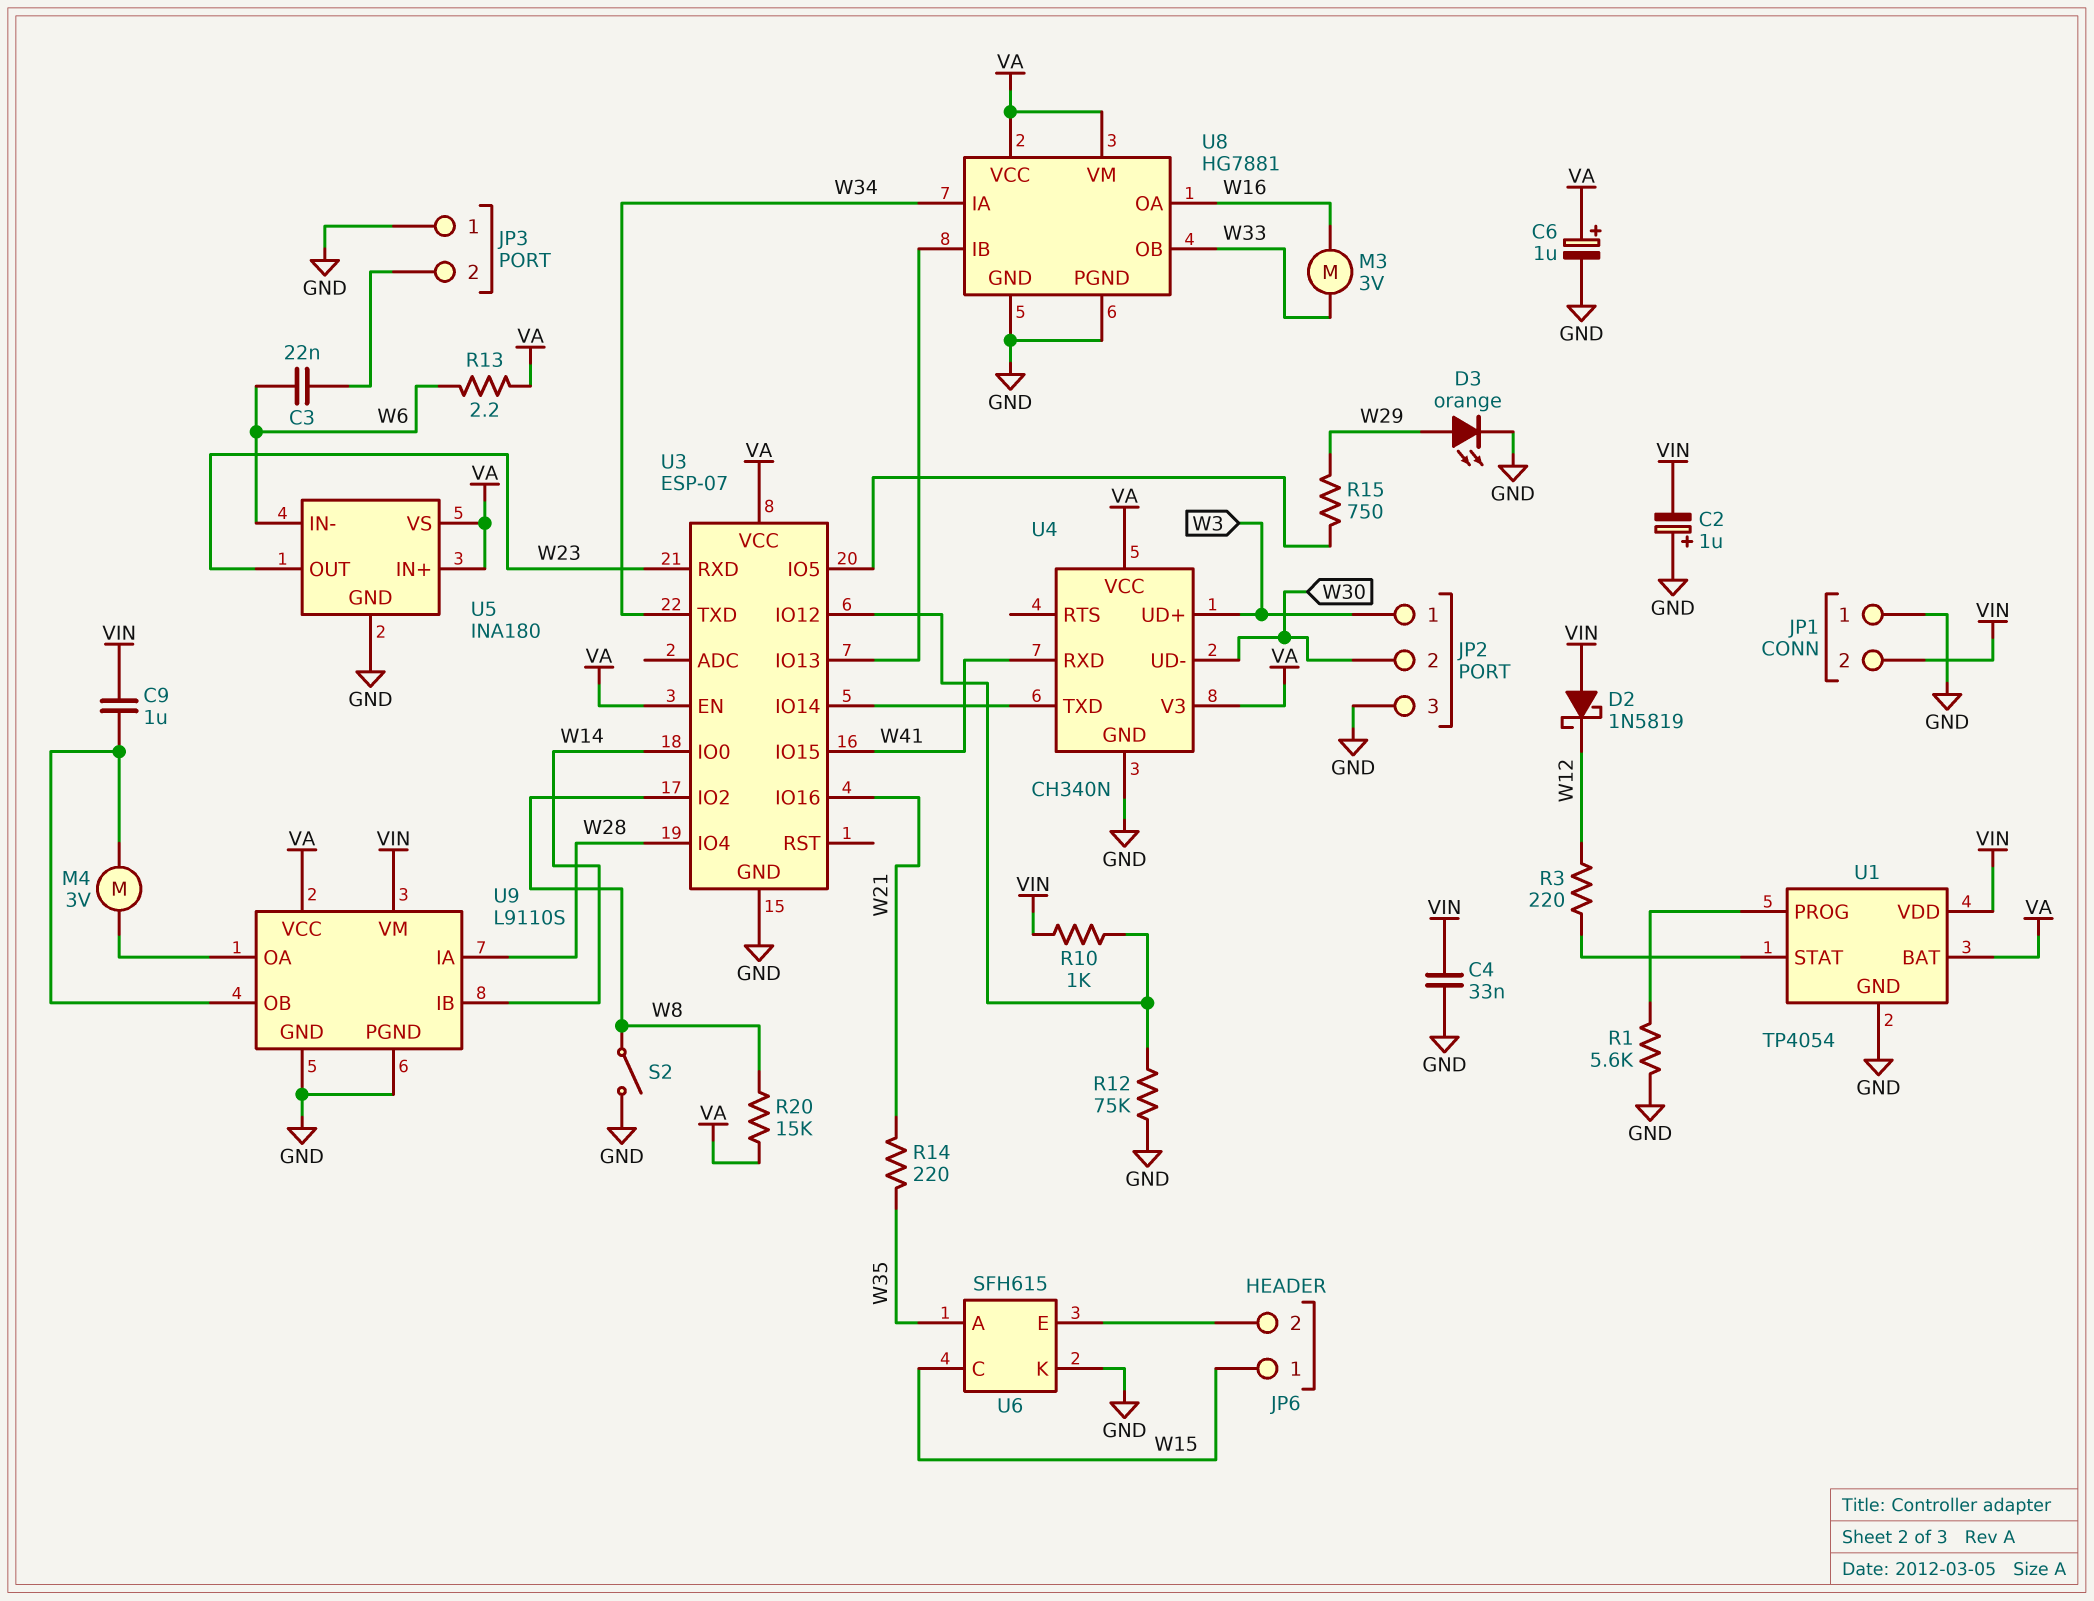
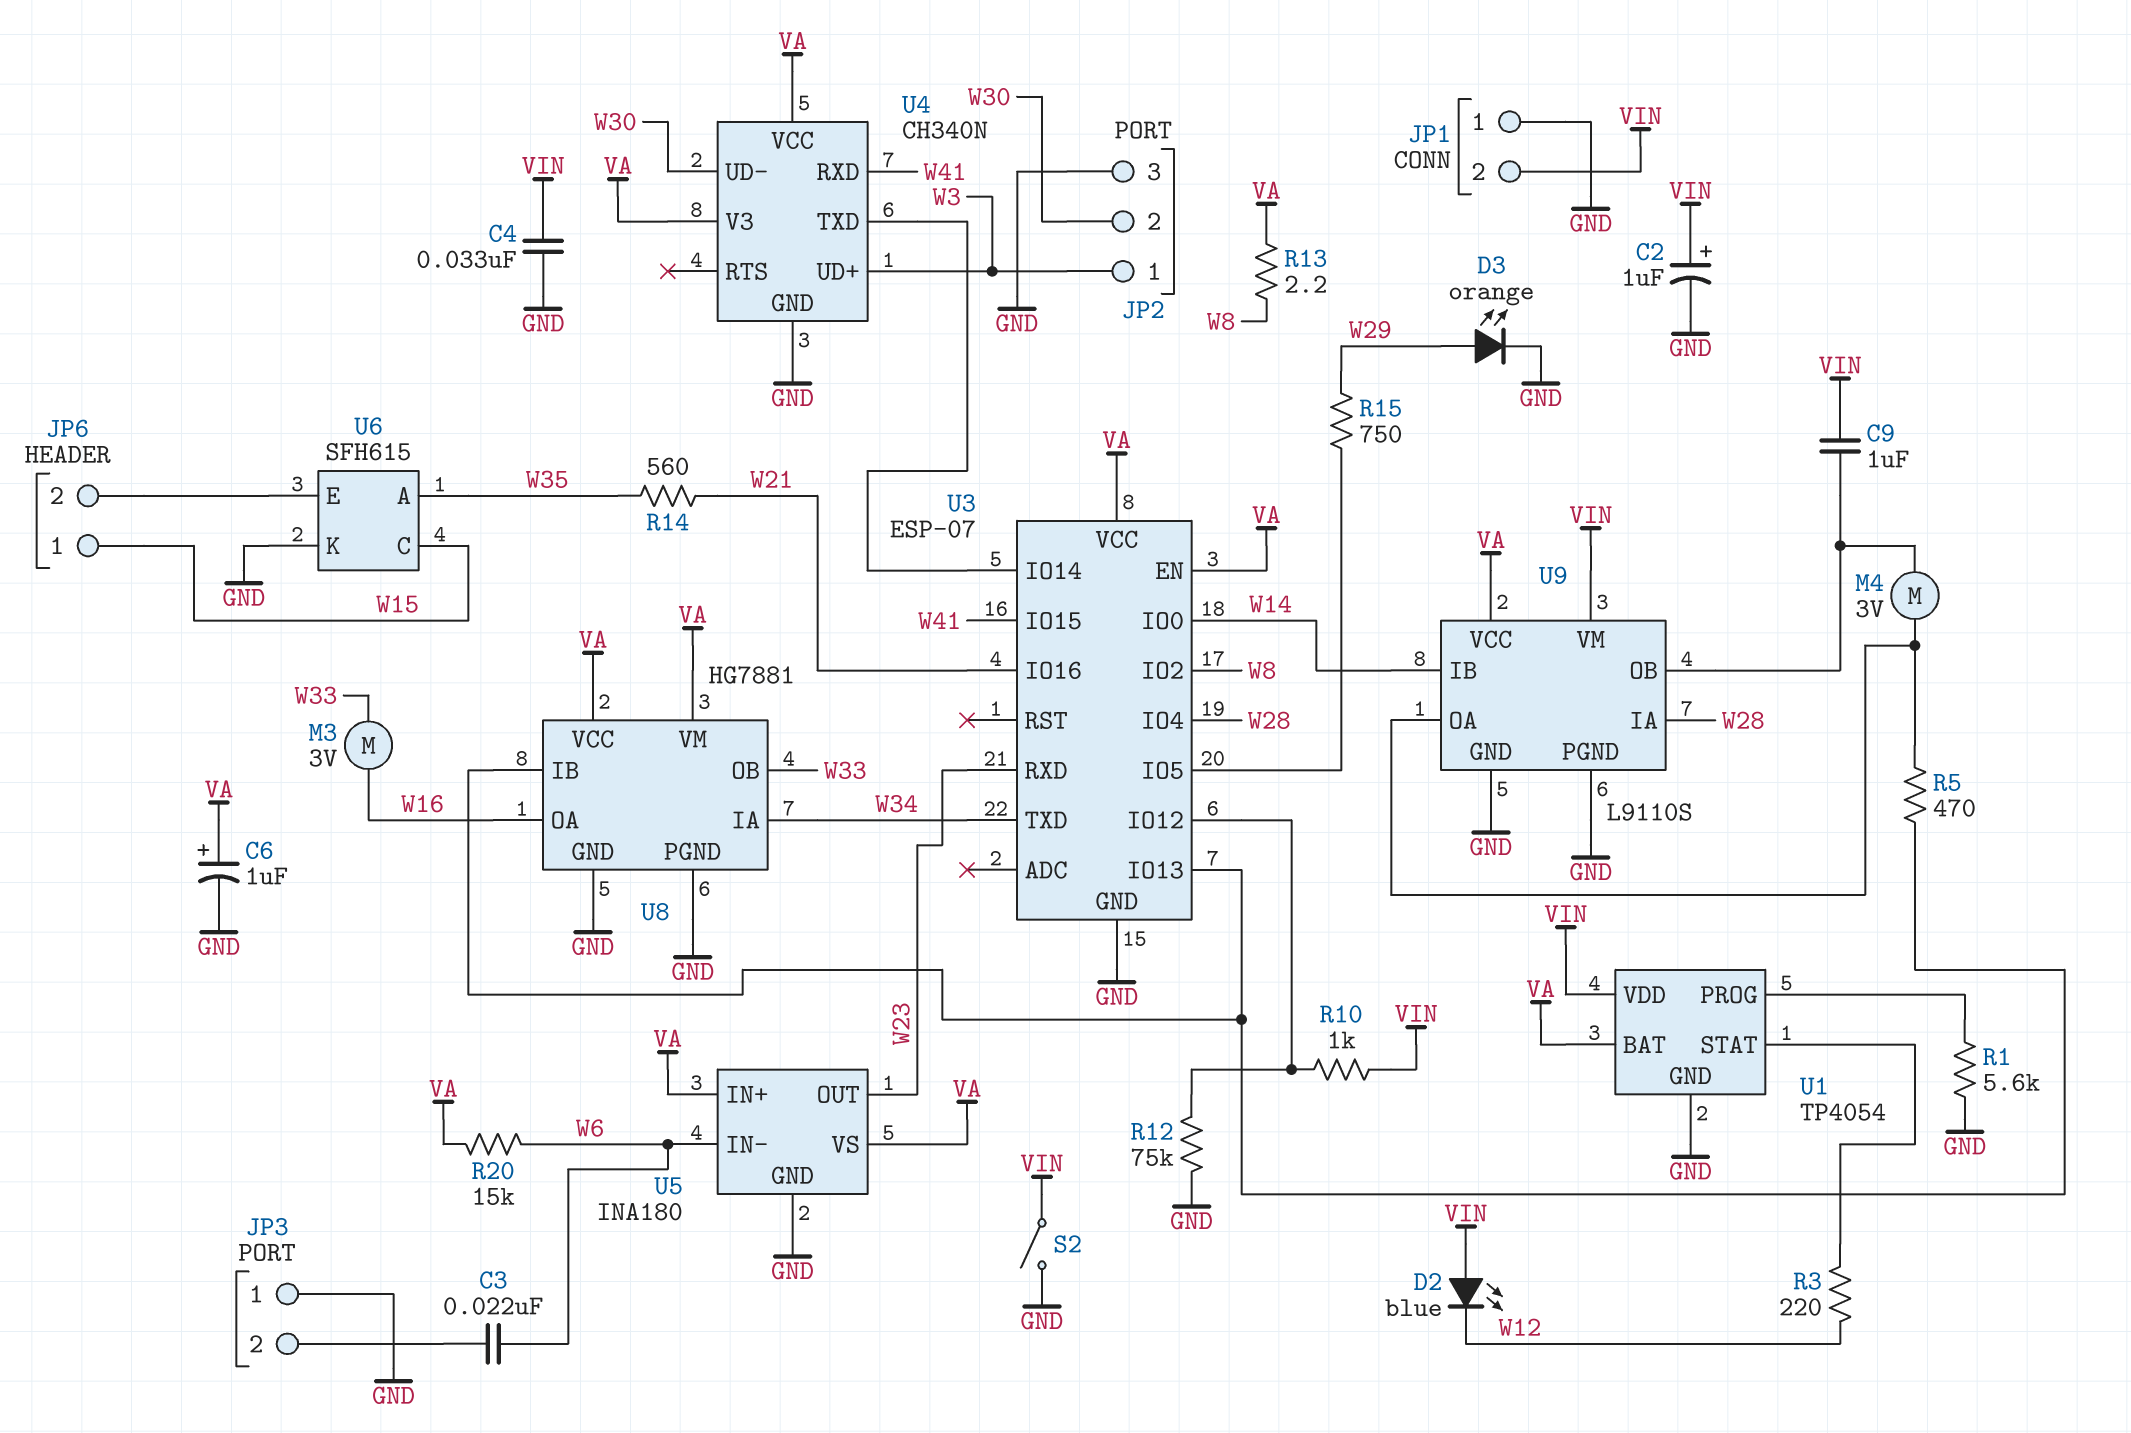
C2: 1uF (plus GND, minus VIN) -> 1uF (plus VIN, minus GND)
D2: schottky 1N5819 (A VIN, K W12) -> LED blue (A VIN, K W12)
R5: none -> 470 (U3/IO13, U9/OA)
R13: 2.2 (VA, W6) -> 2.2 (VA, W8)
R14: 220 (W21, W35) -> 560 (W21, W35)
R20: 15k (VA, W8) -> 15k (VA, W6)
S2: switch (GND, W8) -> switch (GND, VIN)

